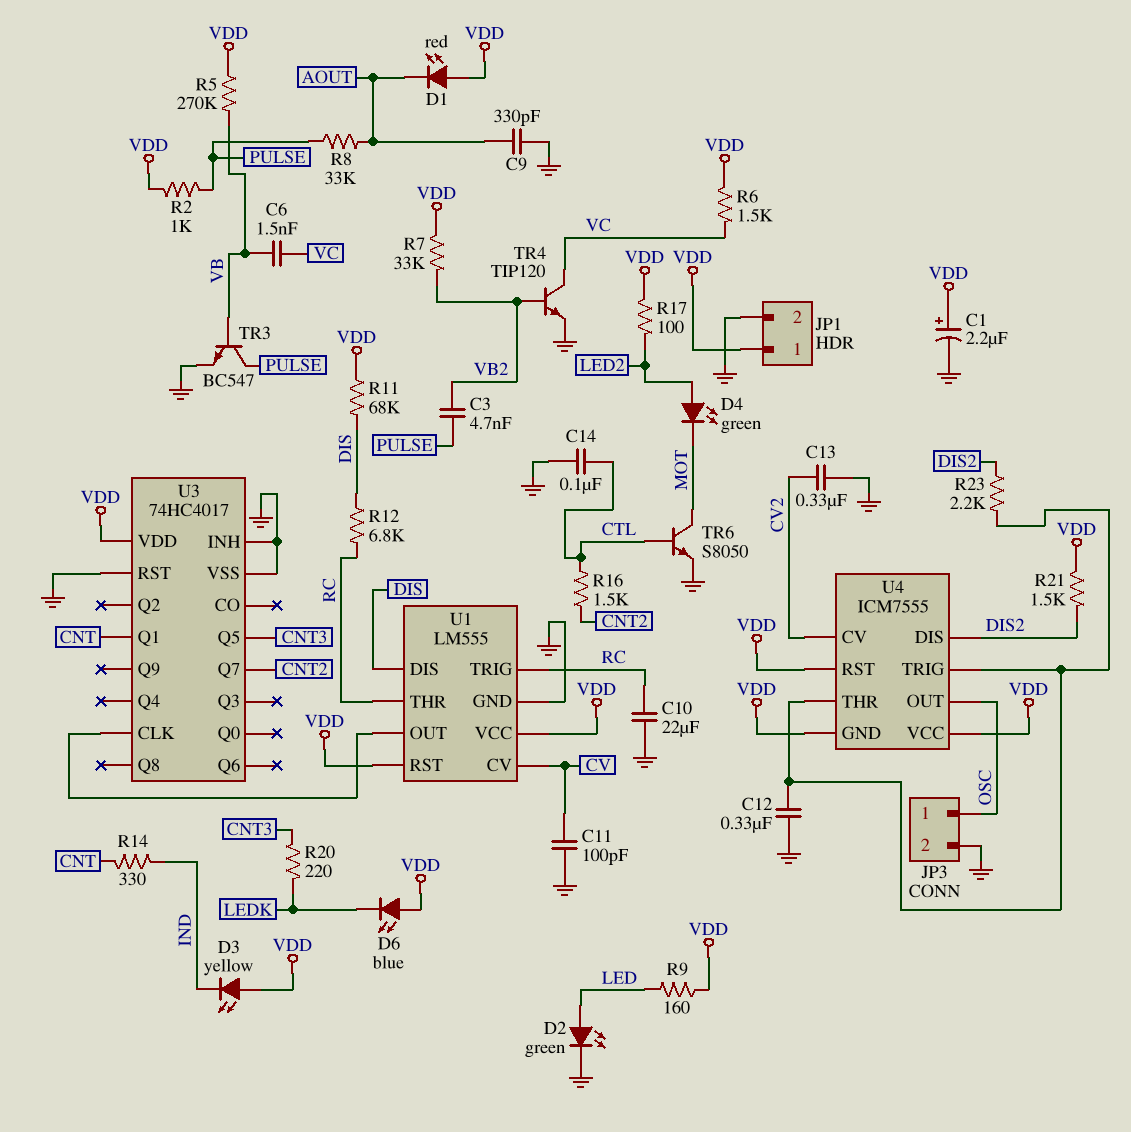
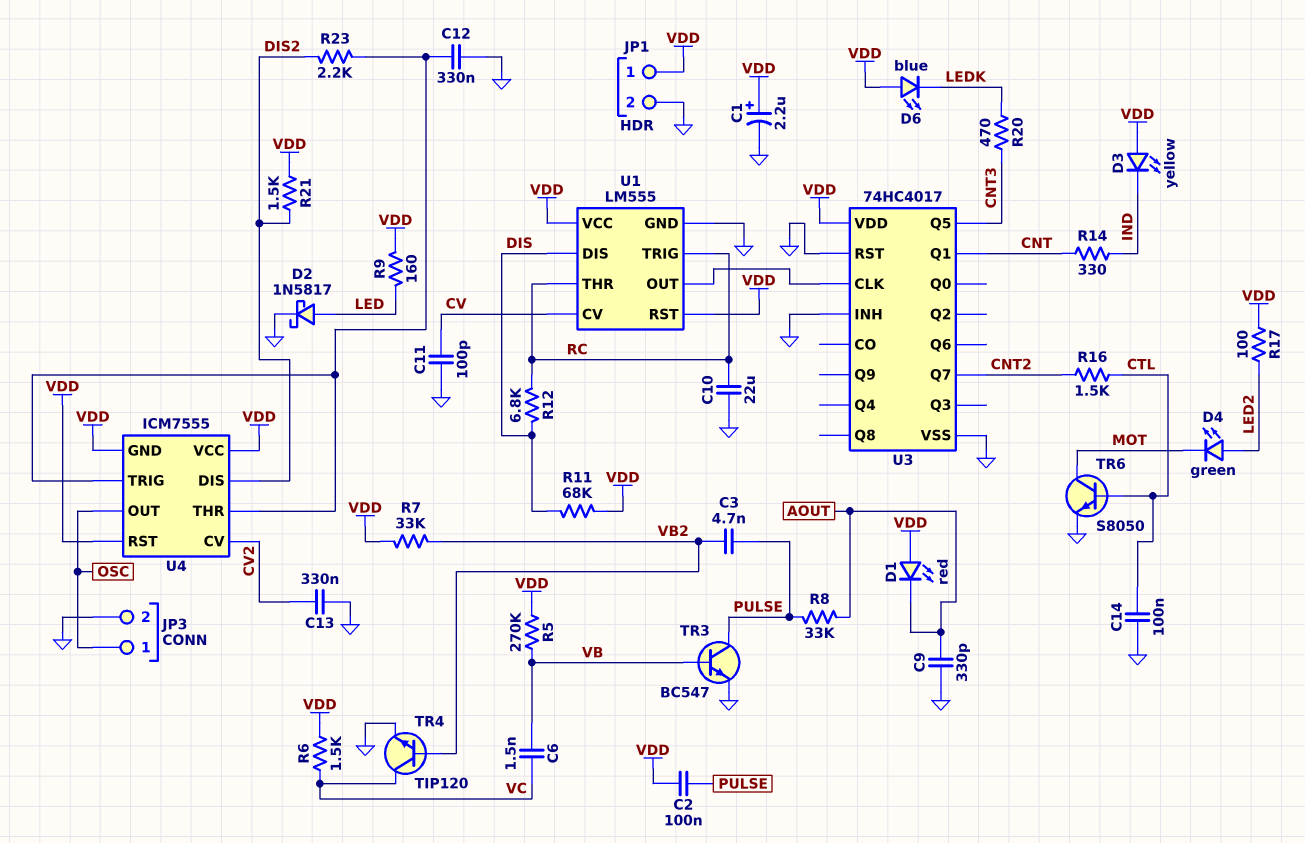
C2: none -> 100nF (PULSE, VDD)
D2: LED green (A LED, K GND) -> schottky 1N5817 (A LED, K GND)
R2: 1k (PULSE, VDD) -> none
R20: 220 (CNT3, LEDK) -> 470 (CNT3, LEDK)

